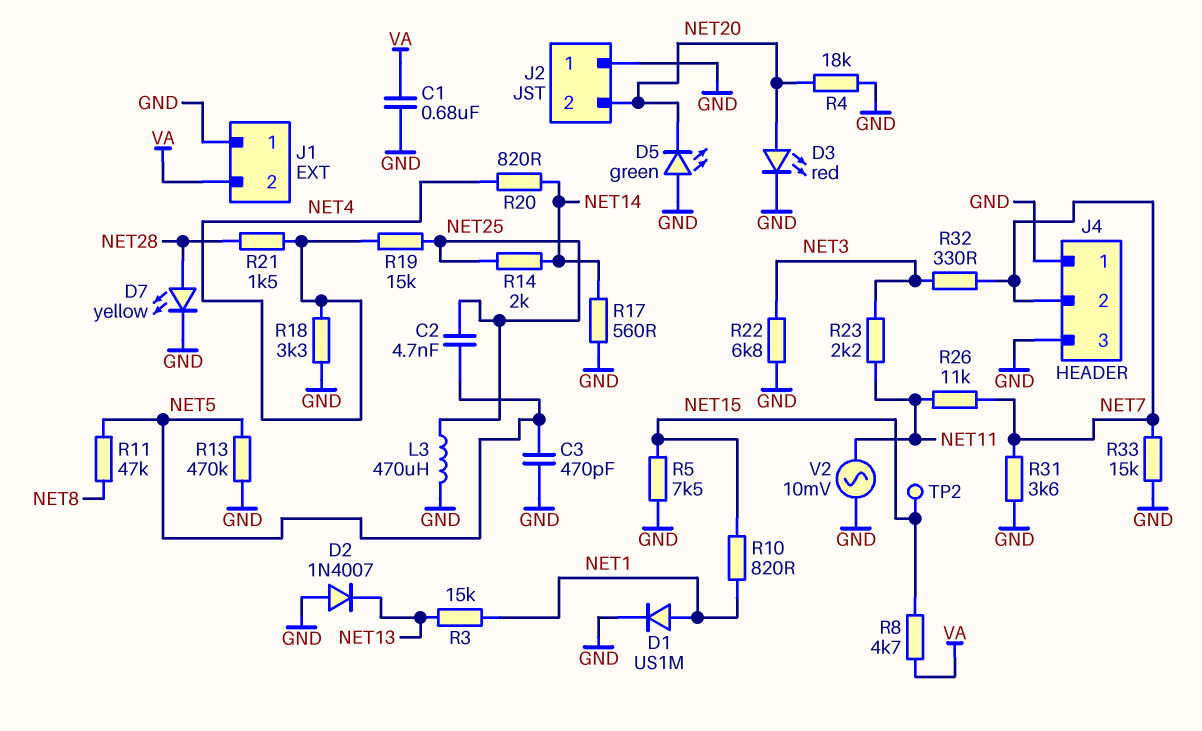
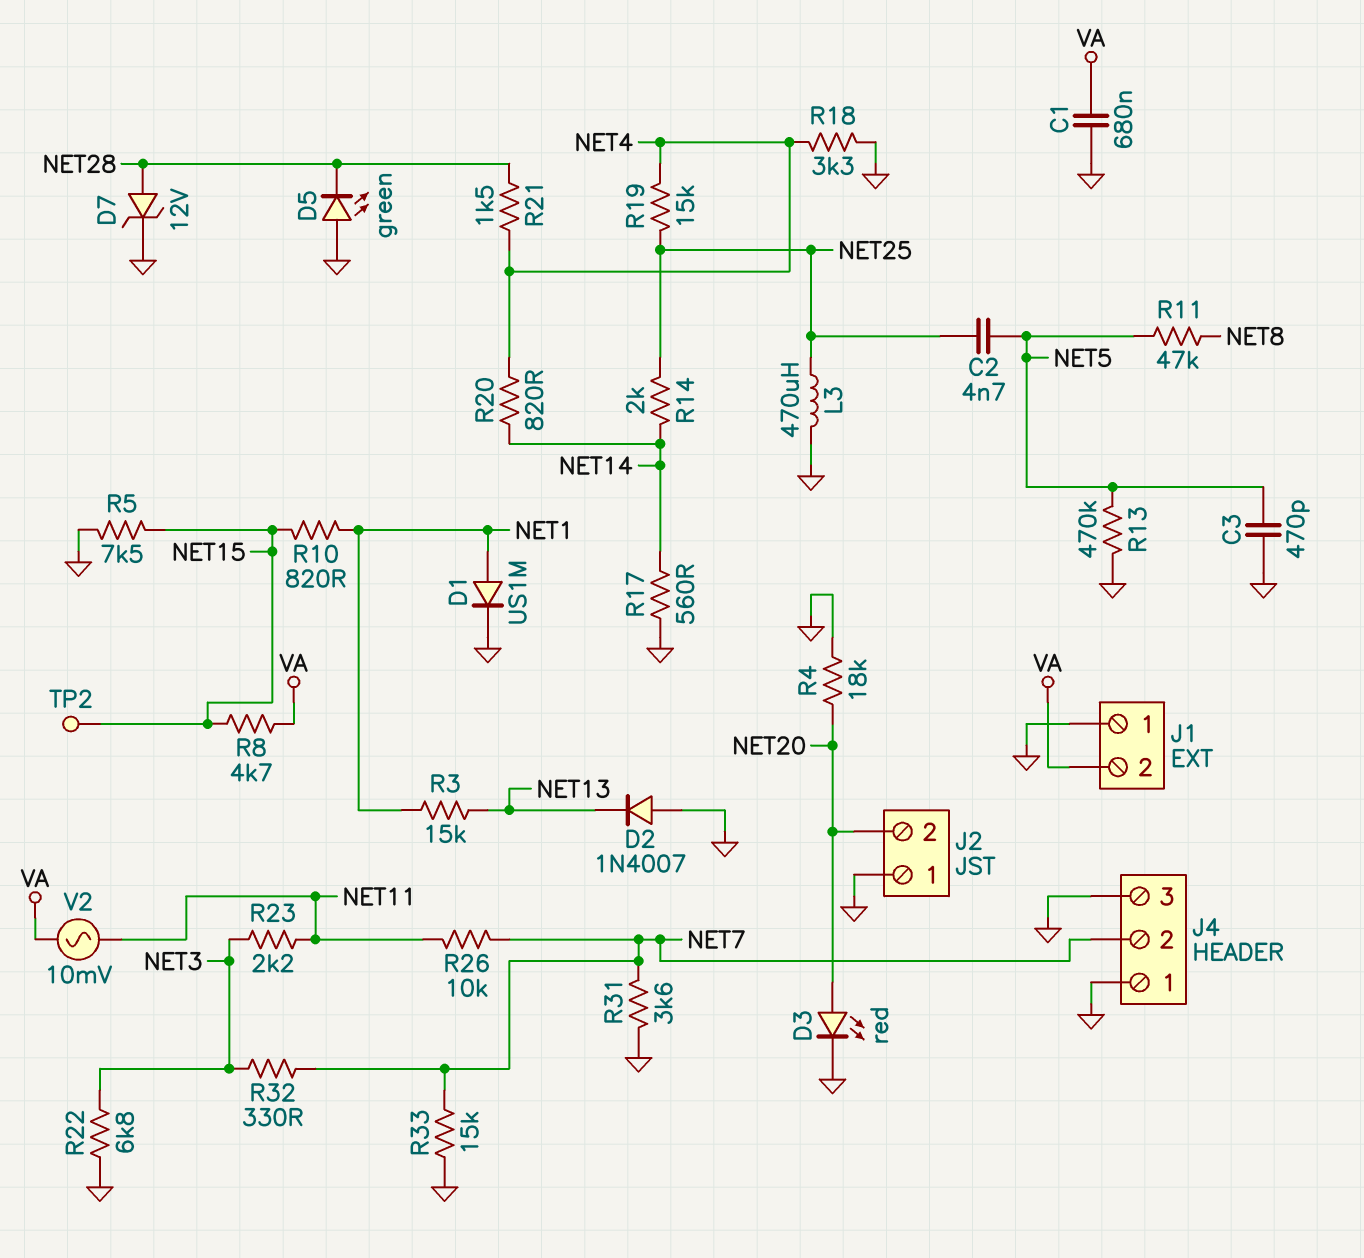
D5: LED green (A GND, K NET20) -> LED green (A GND, K NET28)
D7: LED yellow (A NET28, K GND) -> zener 12V (A NET28, K GND)
R26: 11k (NET7, NET11) -> 10k (NET7, NET11)
V2: AC 10mV (GND, NET11) -> AC 10mV (NET11, VA)

